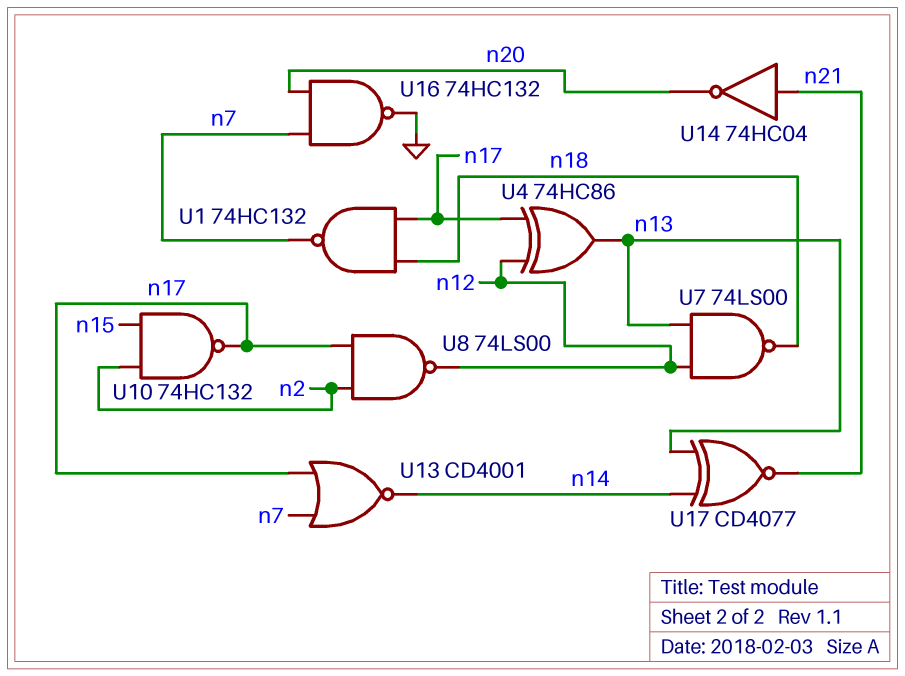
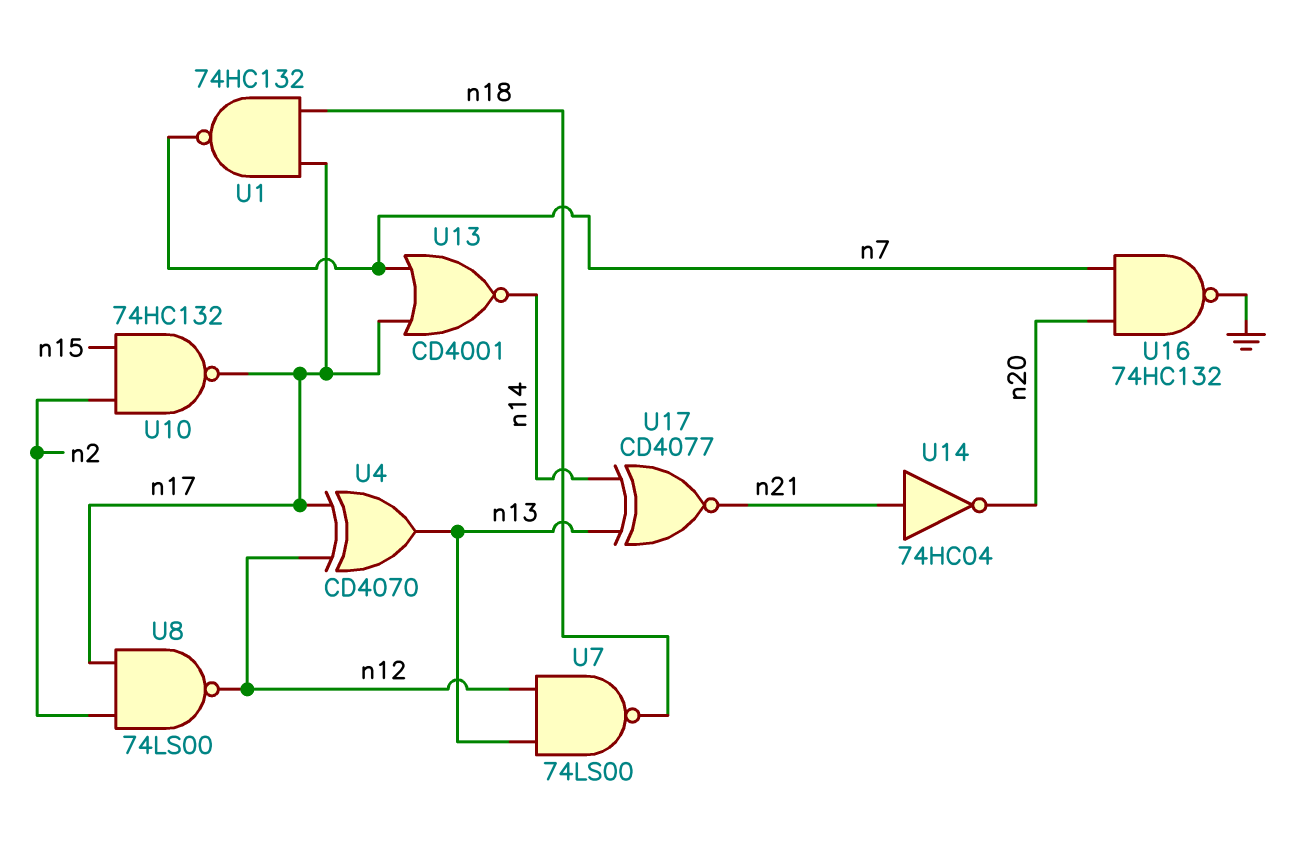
U4: XOR 74HC86 (in n12, in n17, out n13) -> XOR CD4070 (in n12, in n17, out n13)

